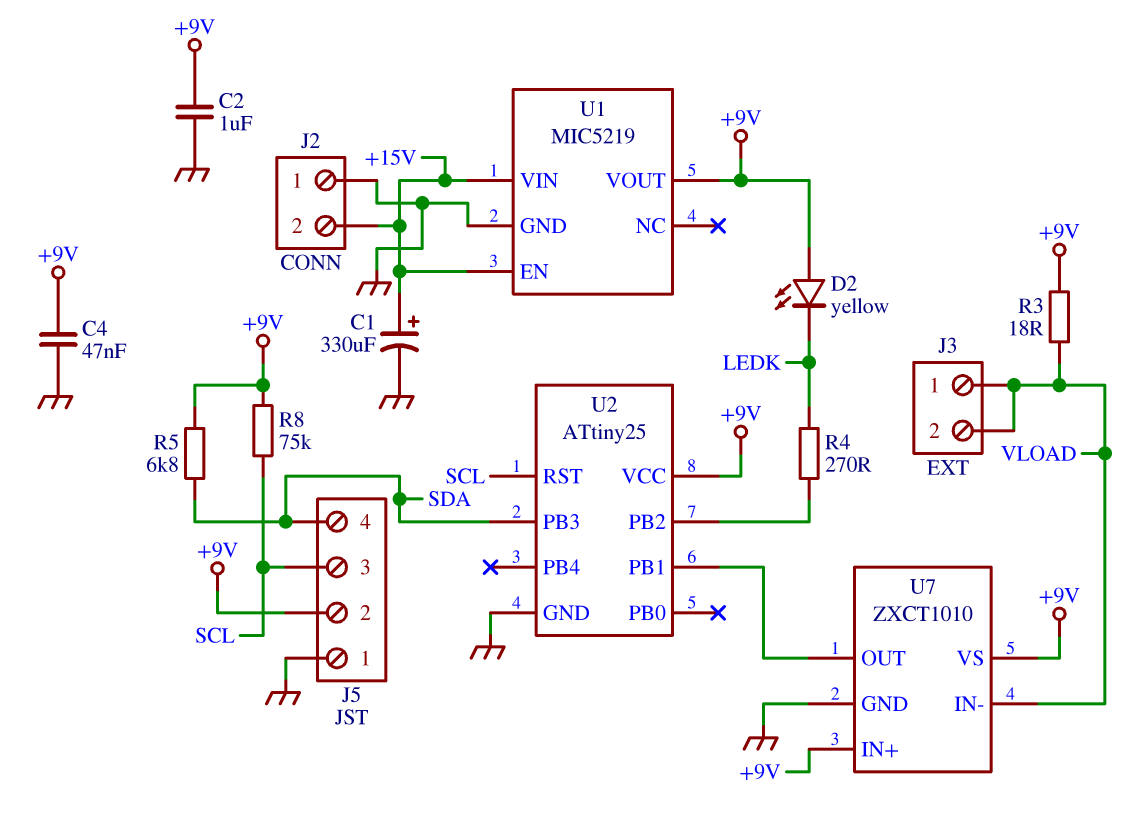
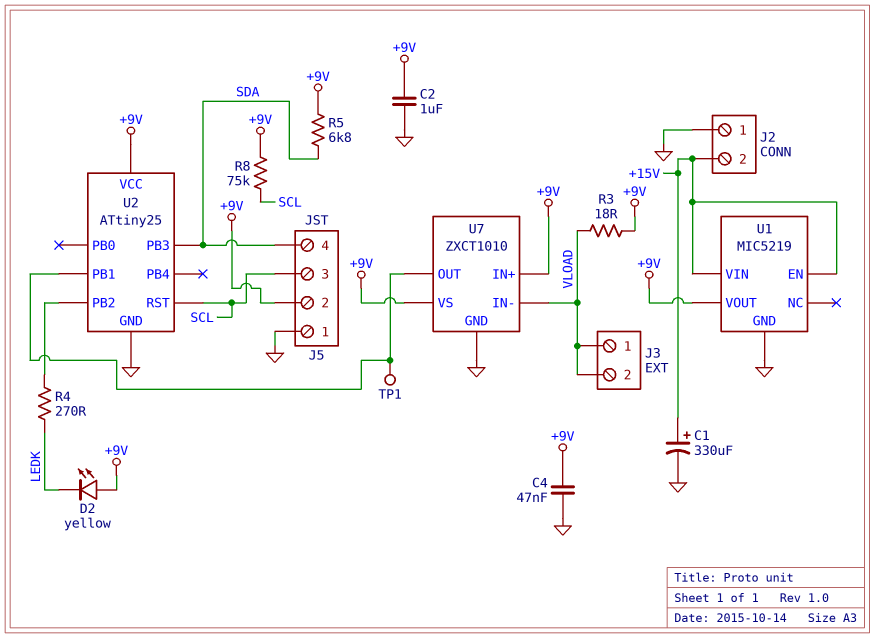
TP1: none -> test point (U2/PB1)

